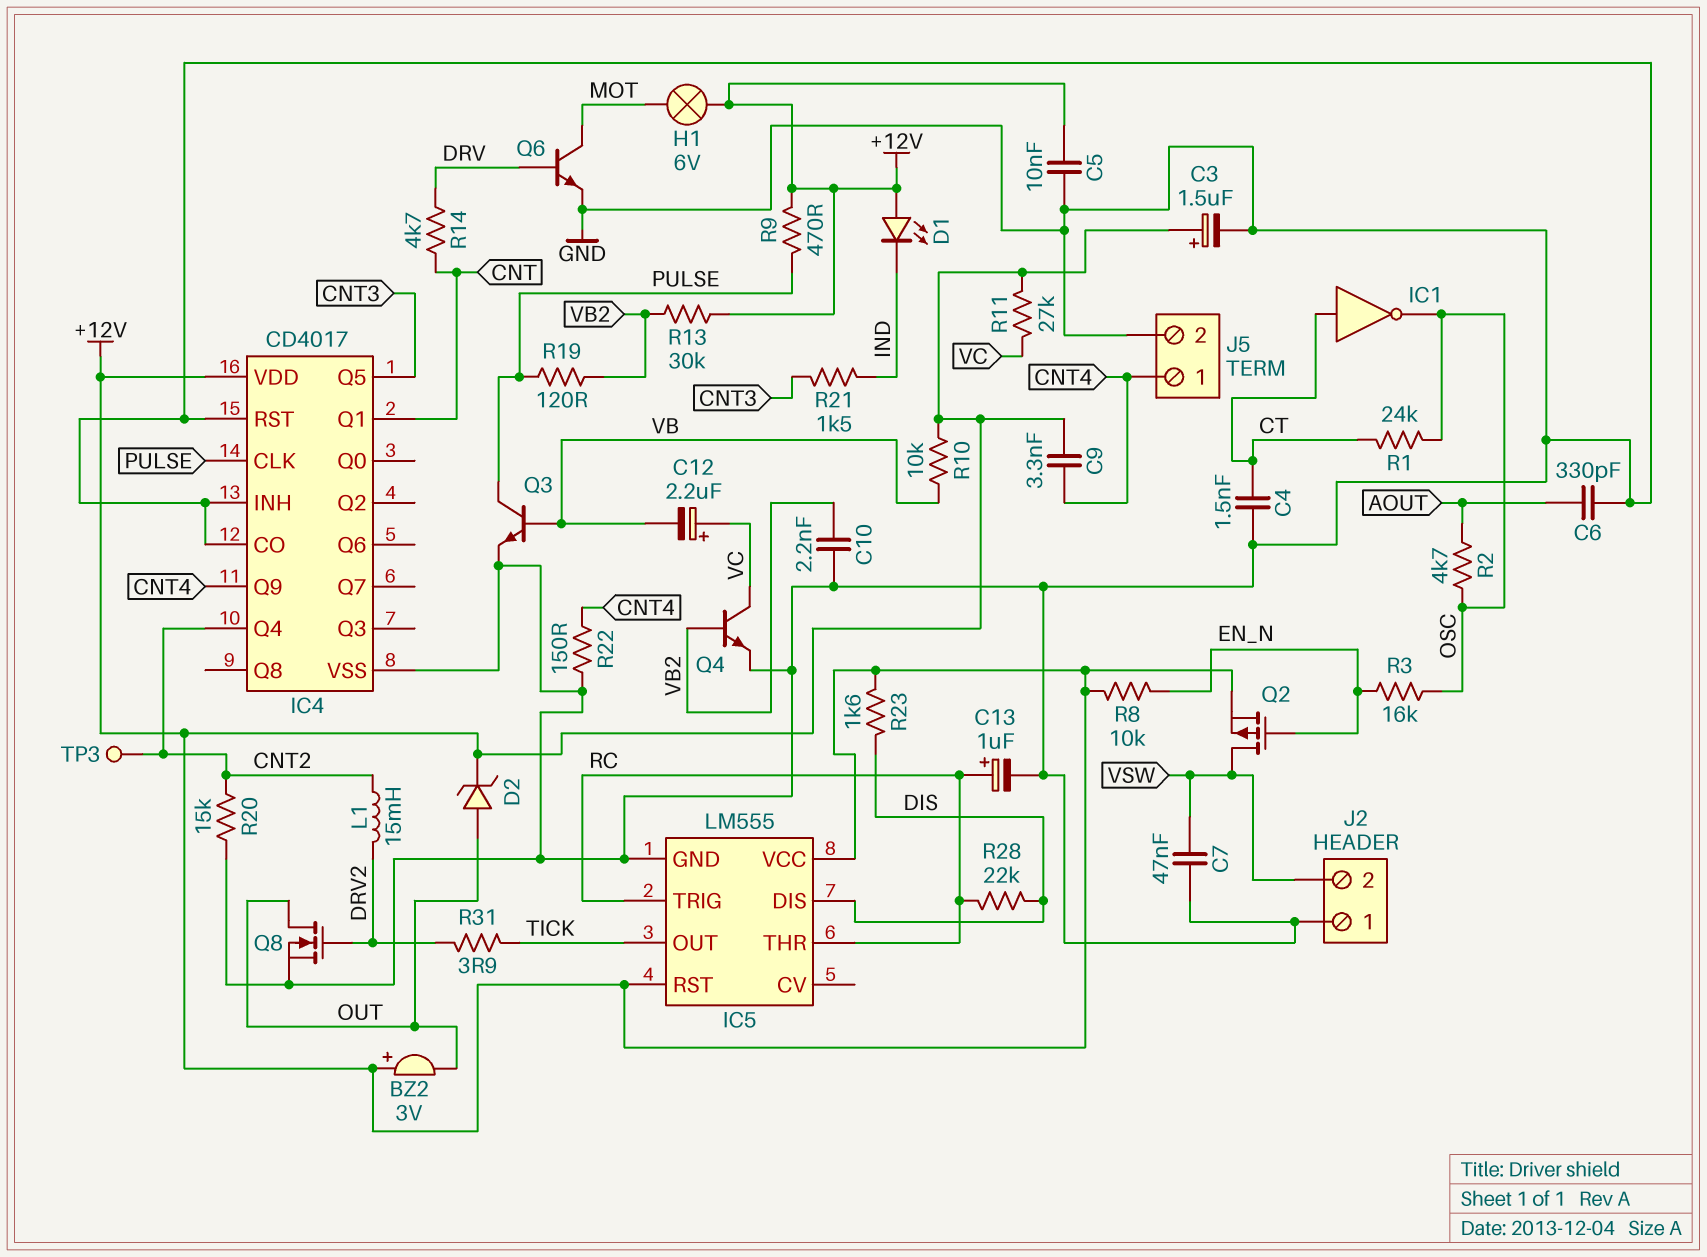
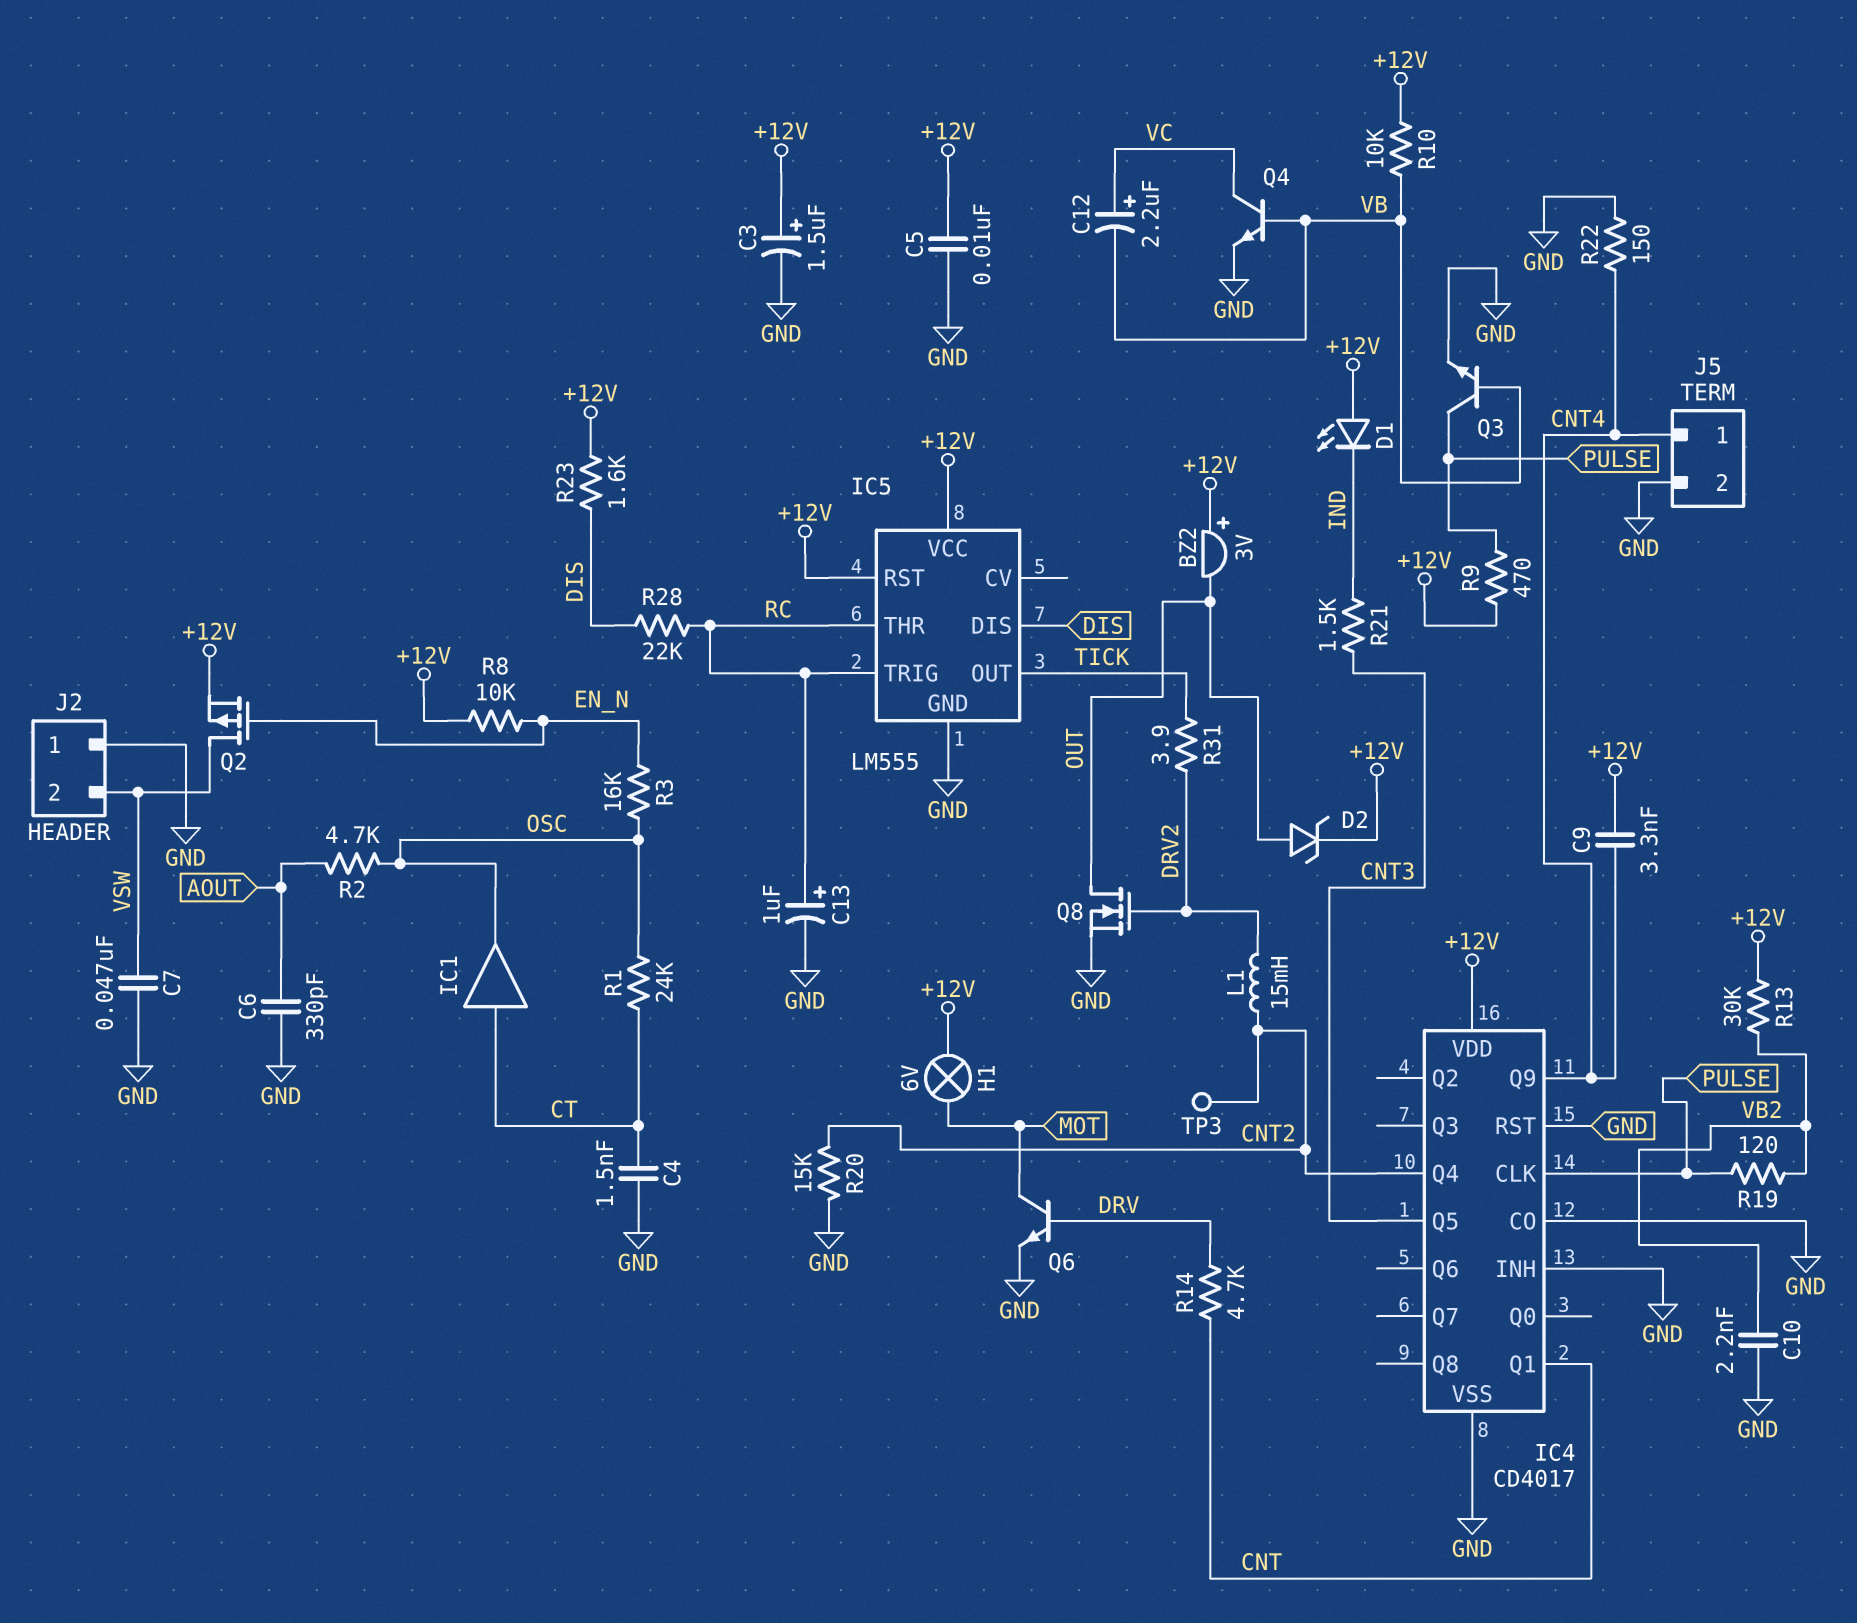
IC1: NOT (in CT, out OSC) -> buffer (in CT, out OSC)
Q4: NPN (B VB2, C VC, E GND) -> NPN (B VB, C VC, E GND)
R11: 27k (+12V, VC) -> none

